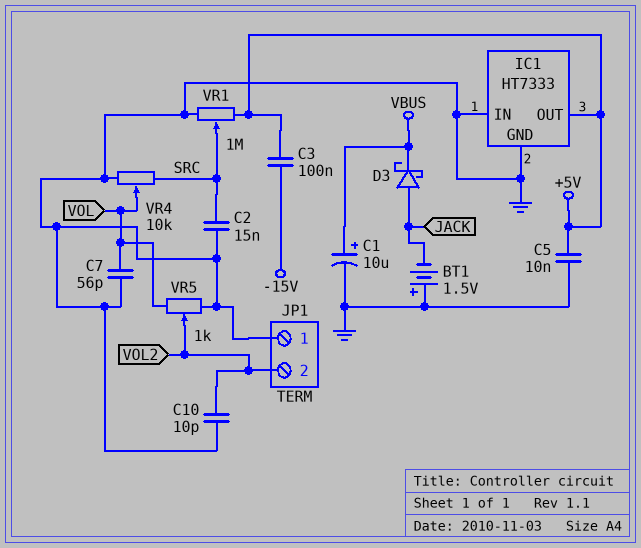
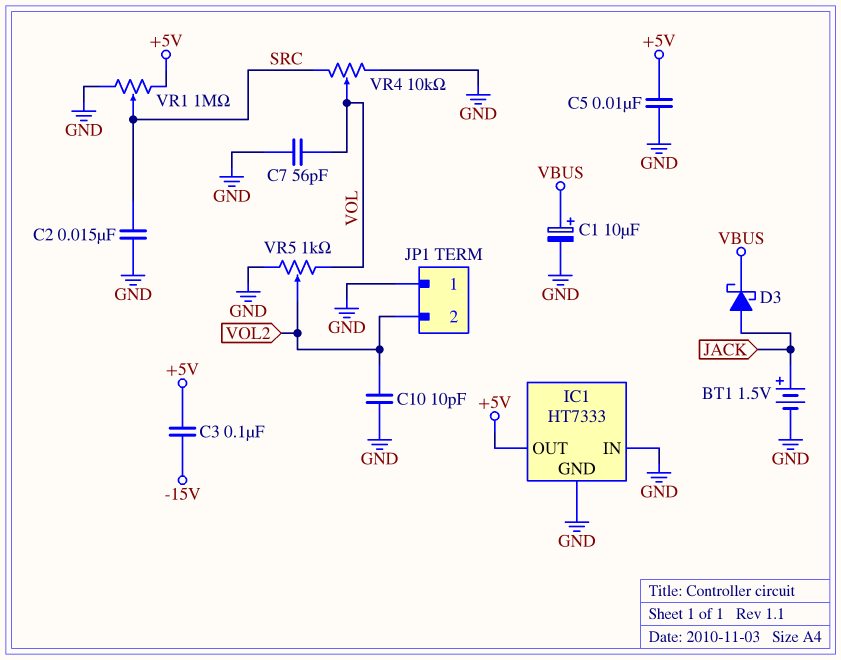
BT1: 1.5V (plus GND, minus JACK) -> 1.5V (plus JACK, minus GND)

